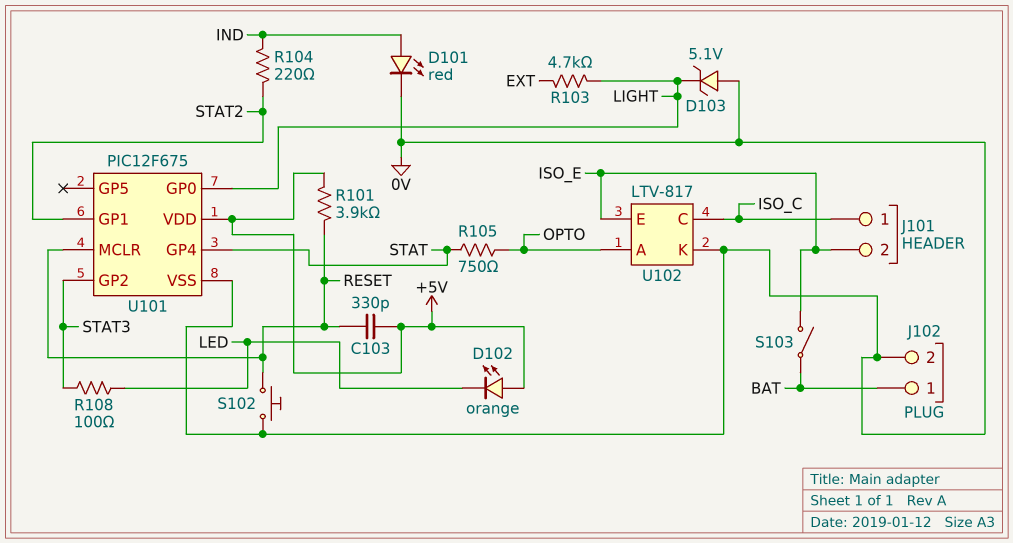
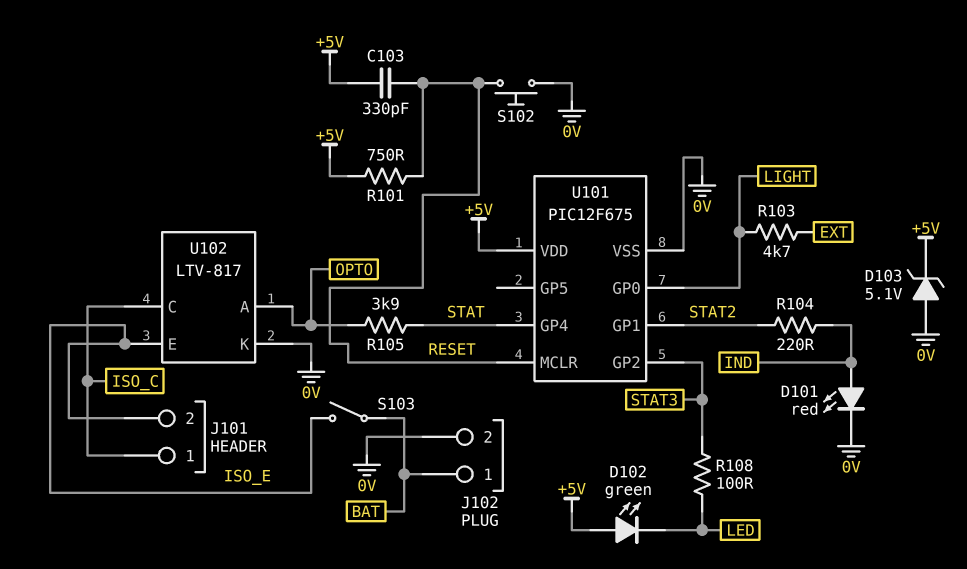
D102: LED orange (A +5V, K LED) -> LED green (A +5V, K LED)
D103: zener 5.1V (A 0V, K LIGHT) -> zener 5.1V (A 0V, K +5V)
R101: 3.9k (+5V, RESET) -> 750 (+5V, RESET)
R105: 750 (OPTO, STAT) -> 3.9k (OPTO, STAT)

